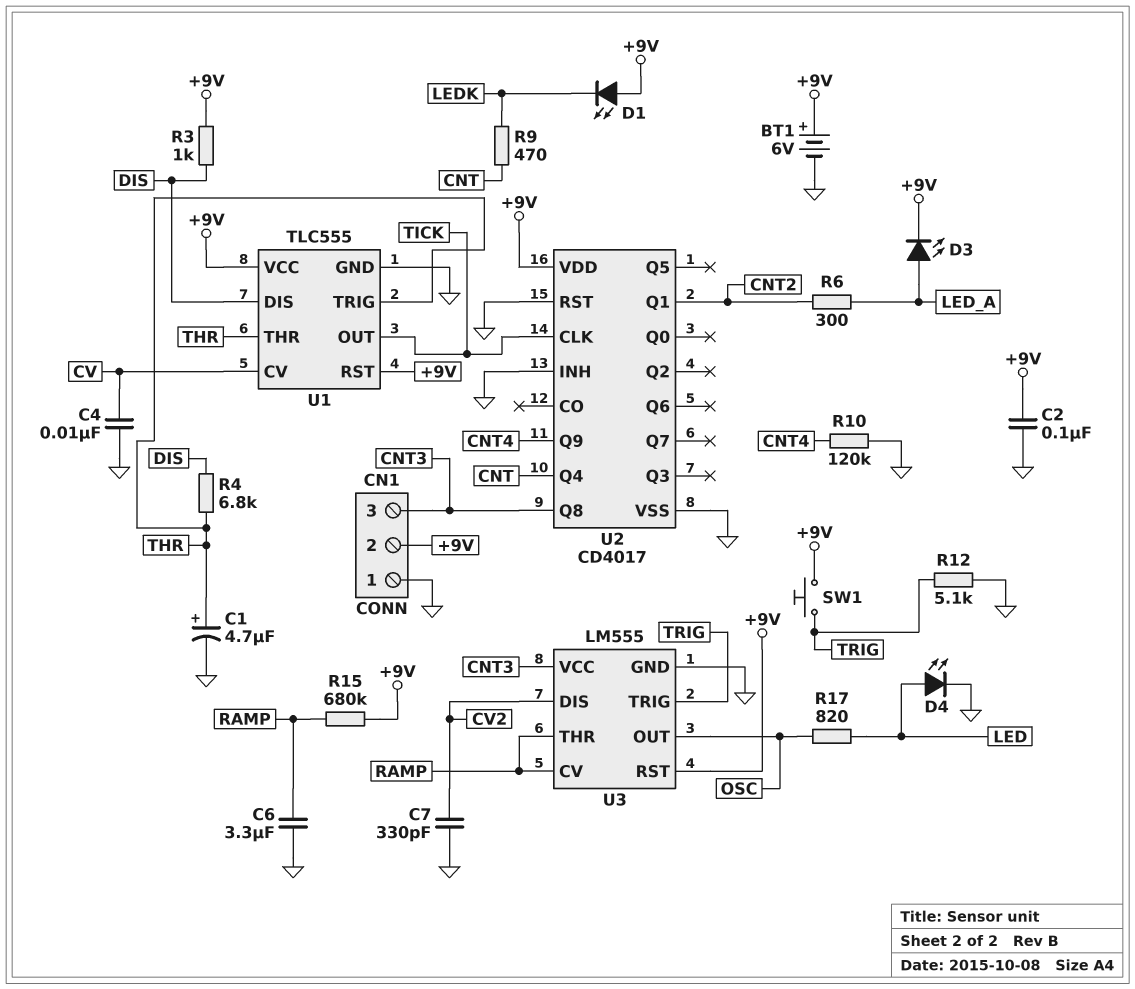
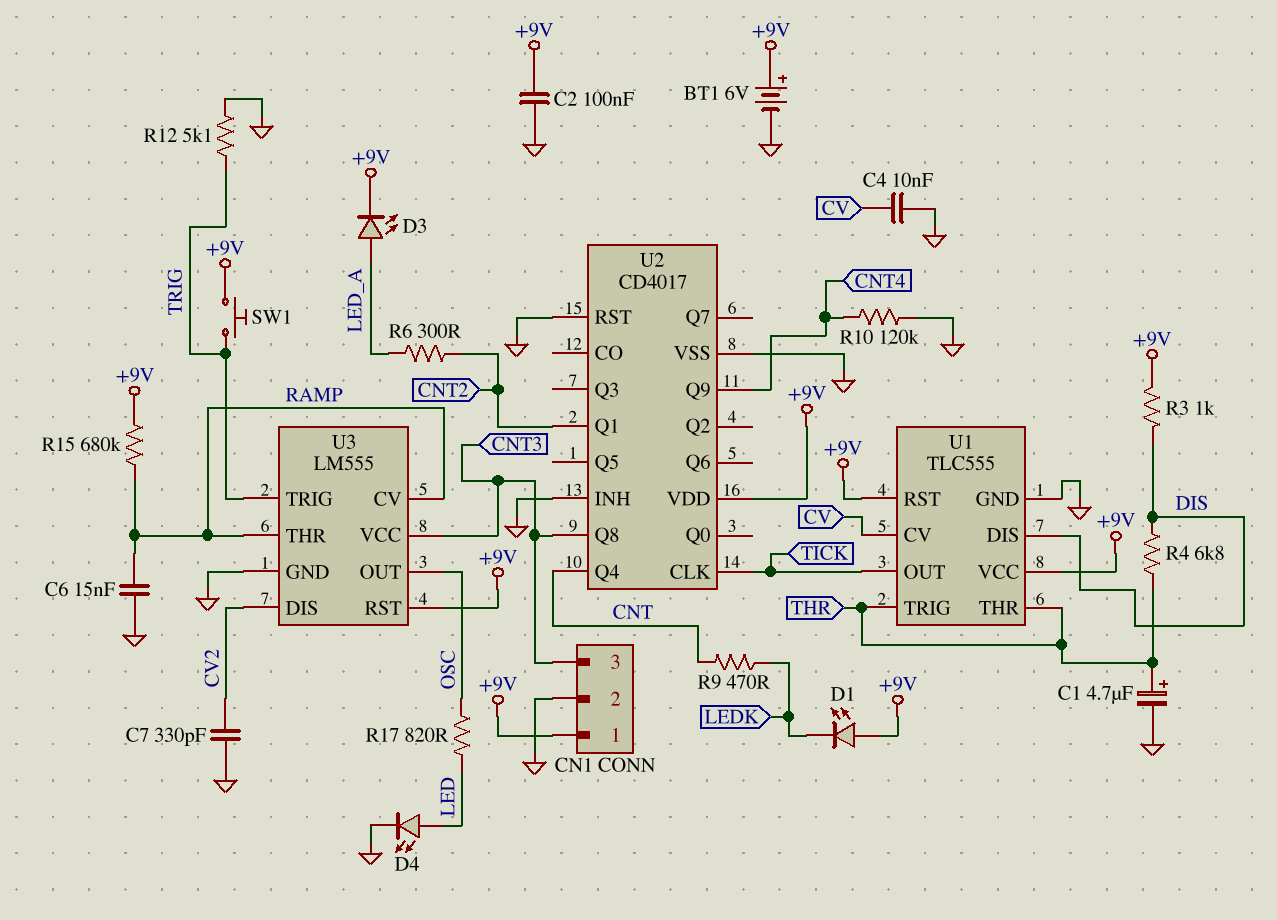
C6: 3.3uF (GND, RAMP) -> 15nF (GND, RAMP)
CN1 pin 1: GND -> +9V
CN1 pin 2: +9V -> GND

